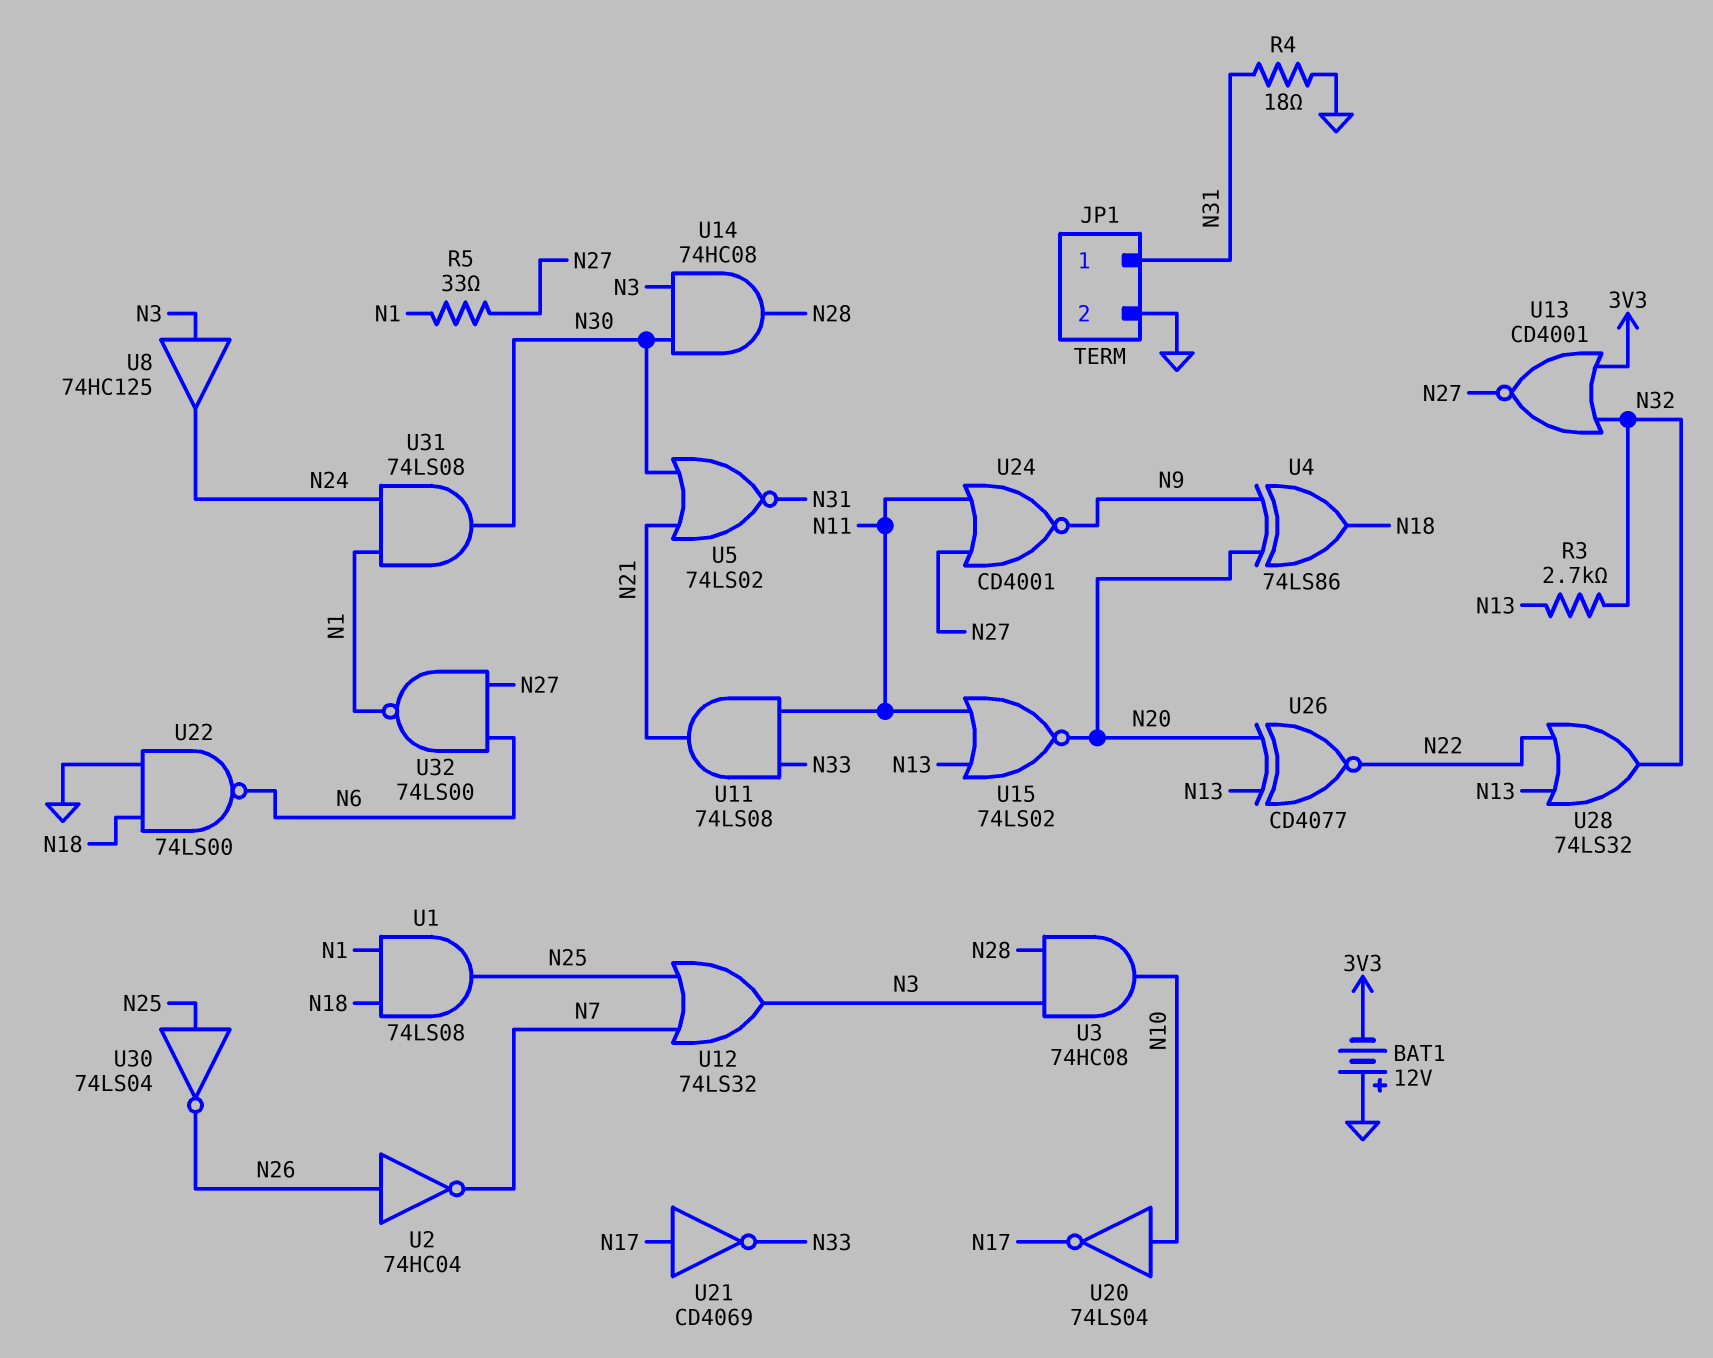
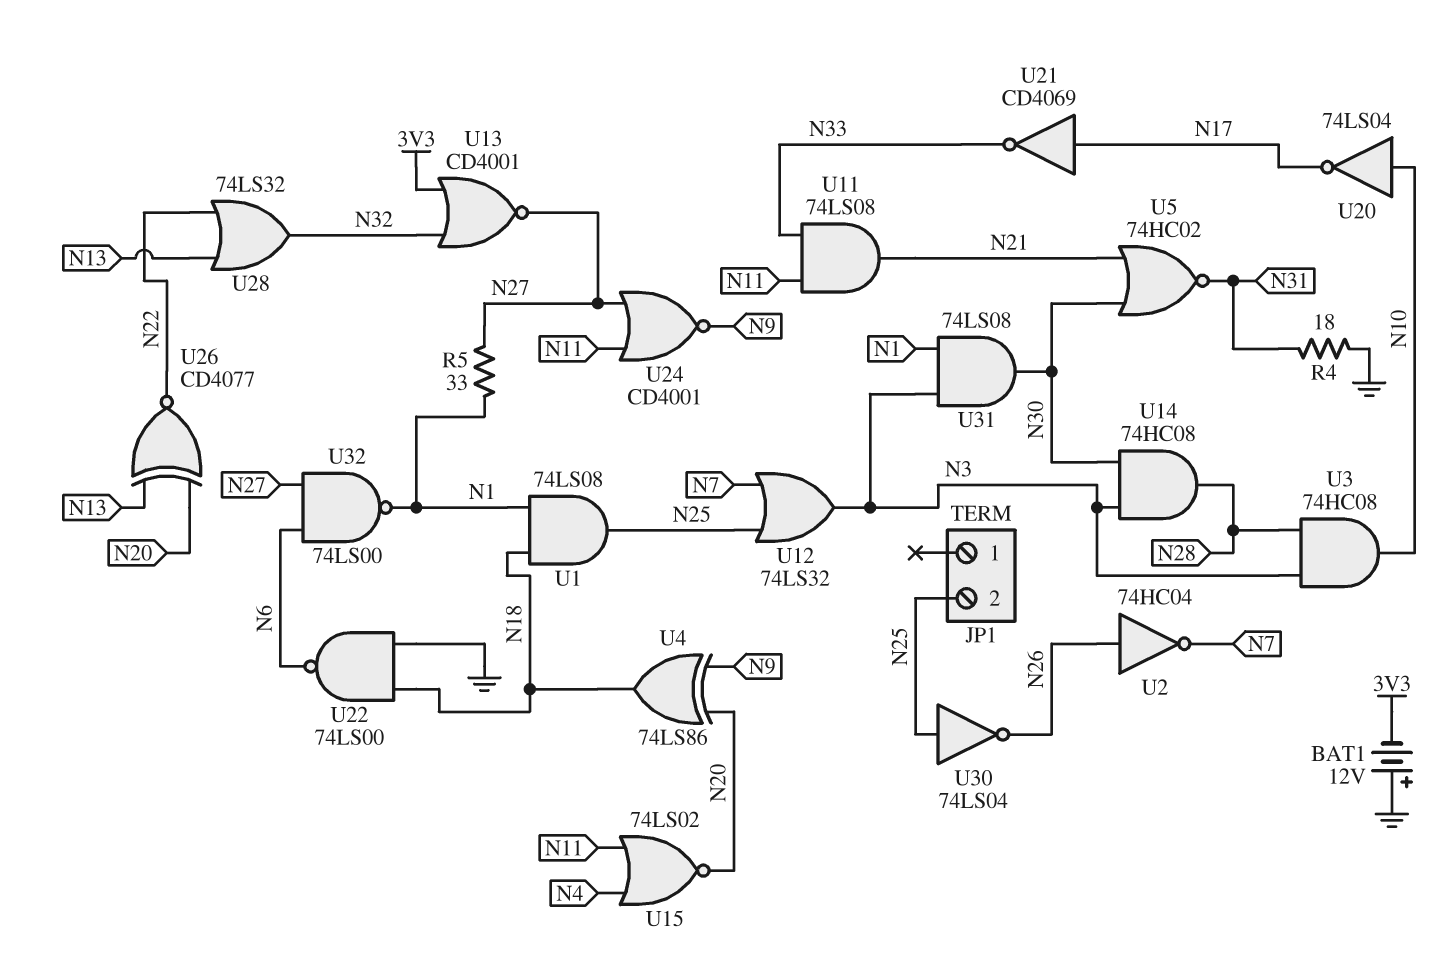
JP1 pin 1: N31 -> none
JP1 pin 2: GND -> N25
R3: 2.7k (N13, N32) -> none
U5: NOR 74LS02 (in N21, in N30, out N31) -> NOR 74HC02 (in N21, in N30, out N31)
U8: buffer 74HC125 (in N3, out N24) -> none
U15: NOR 74LS02 (in N11, in N13, out N20) -> NOR 74LS02 (in N4, in N11, out N20)
U31: AND 74LS08 (in N1, in N24, out N30) -> AND 74LS08 (in N1, in N3, out N30)

